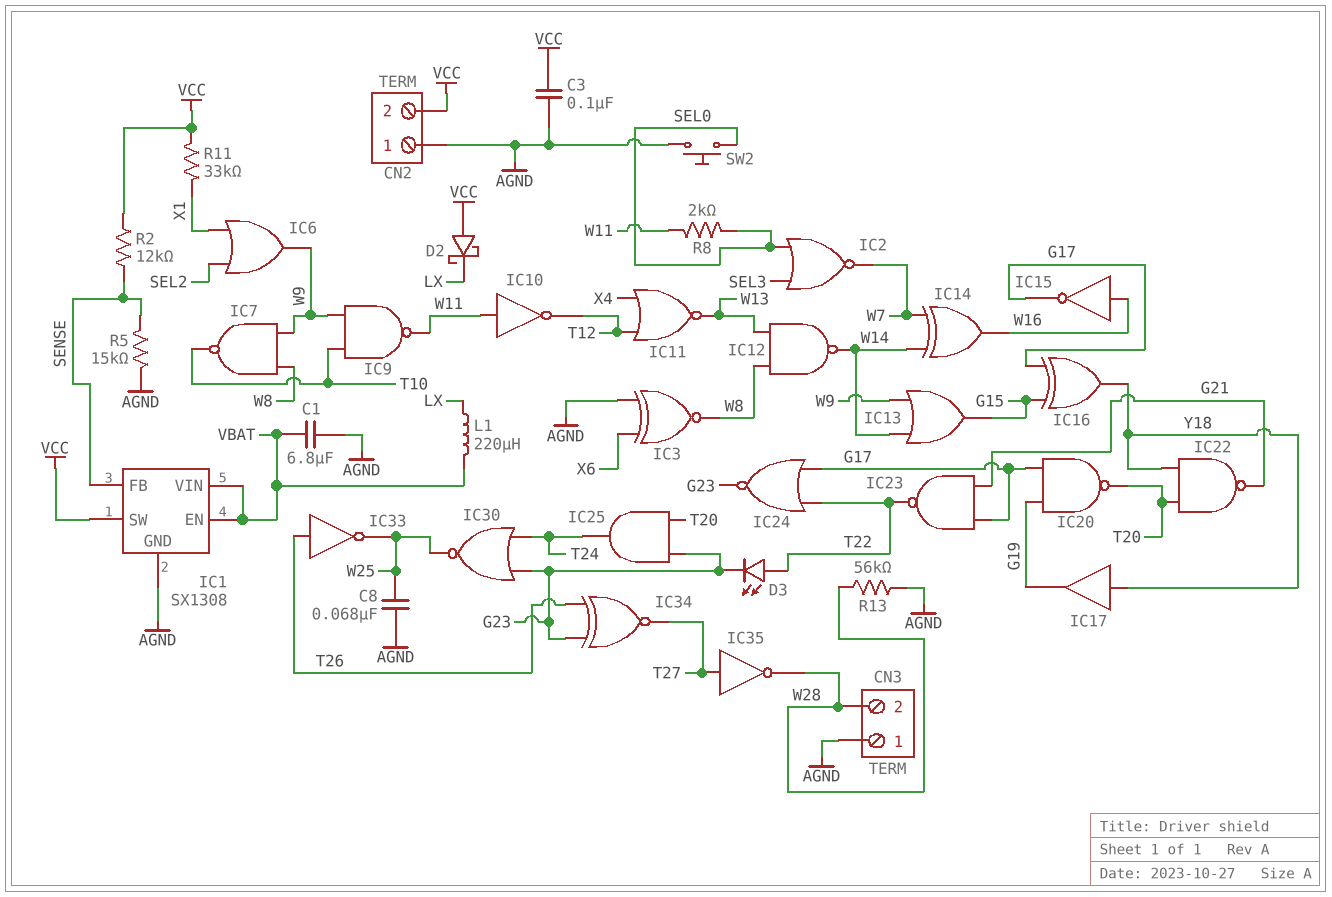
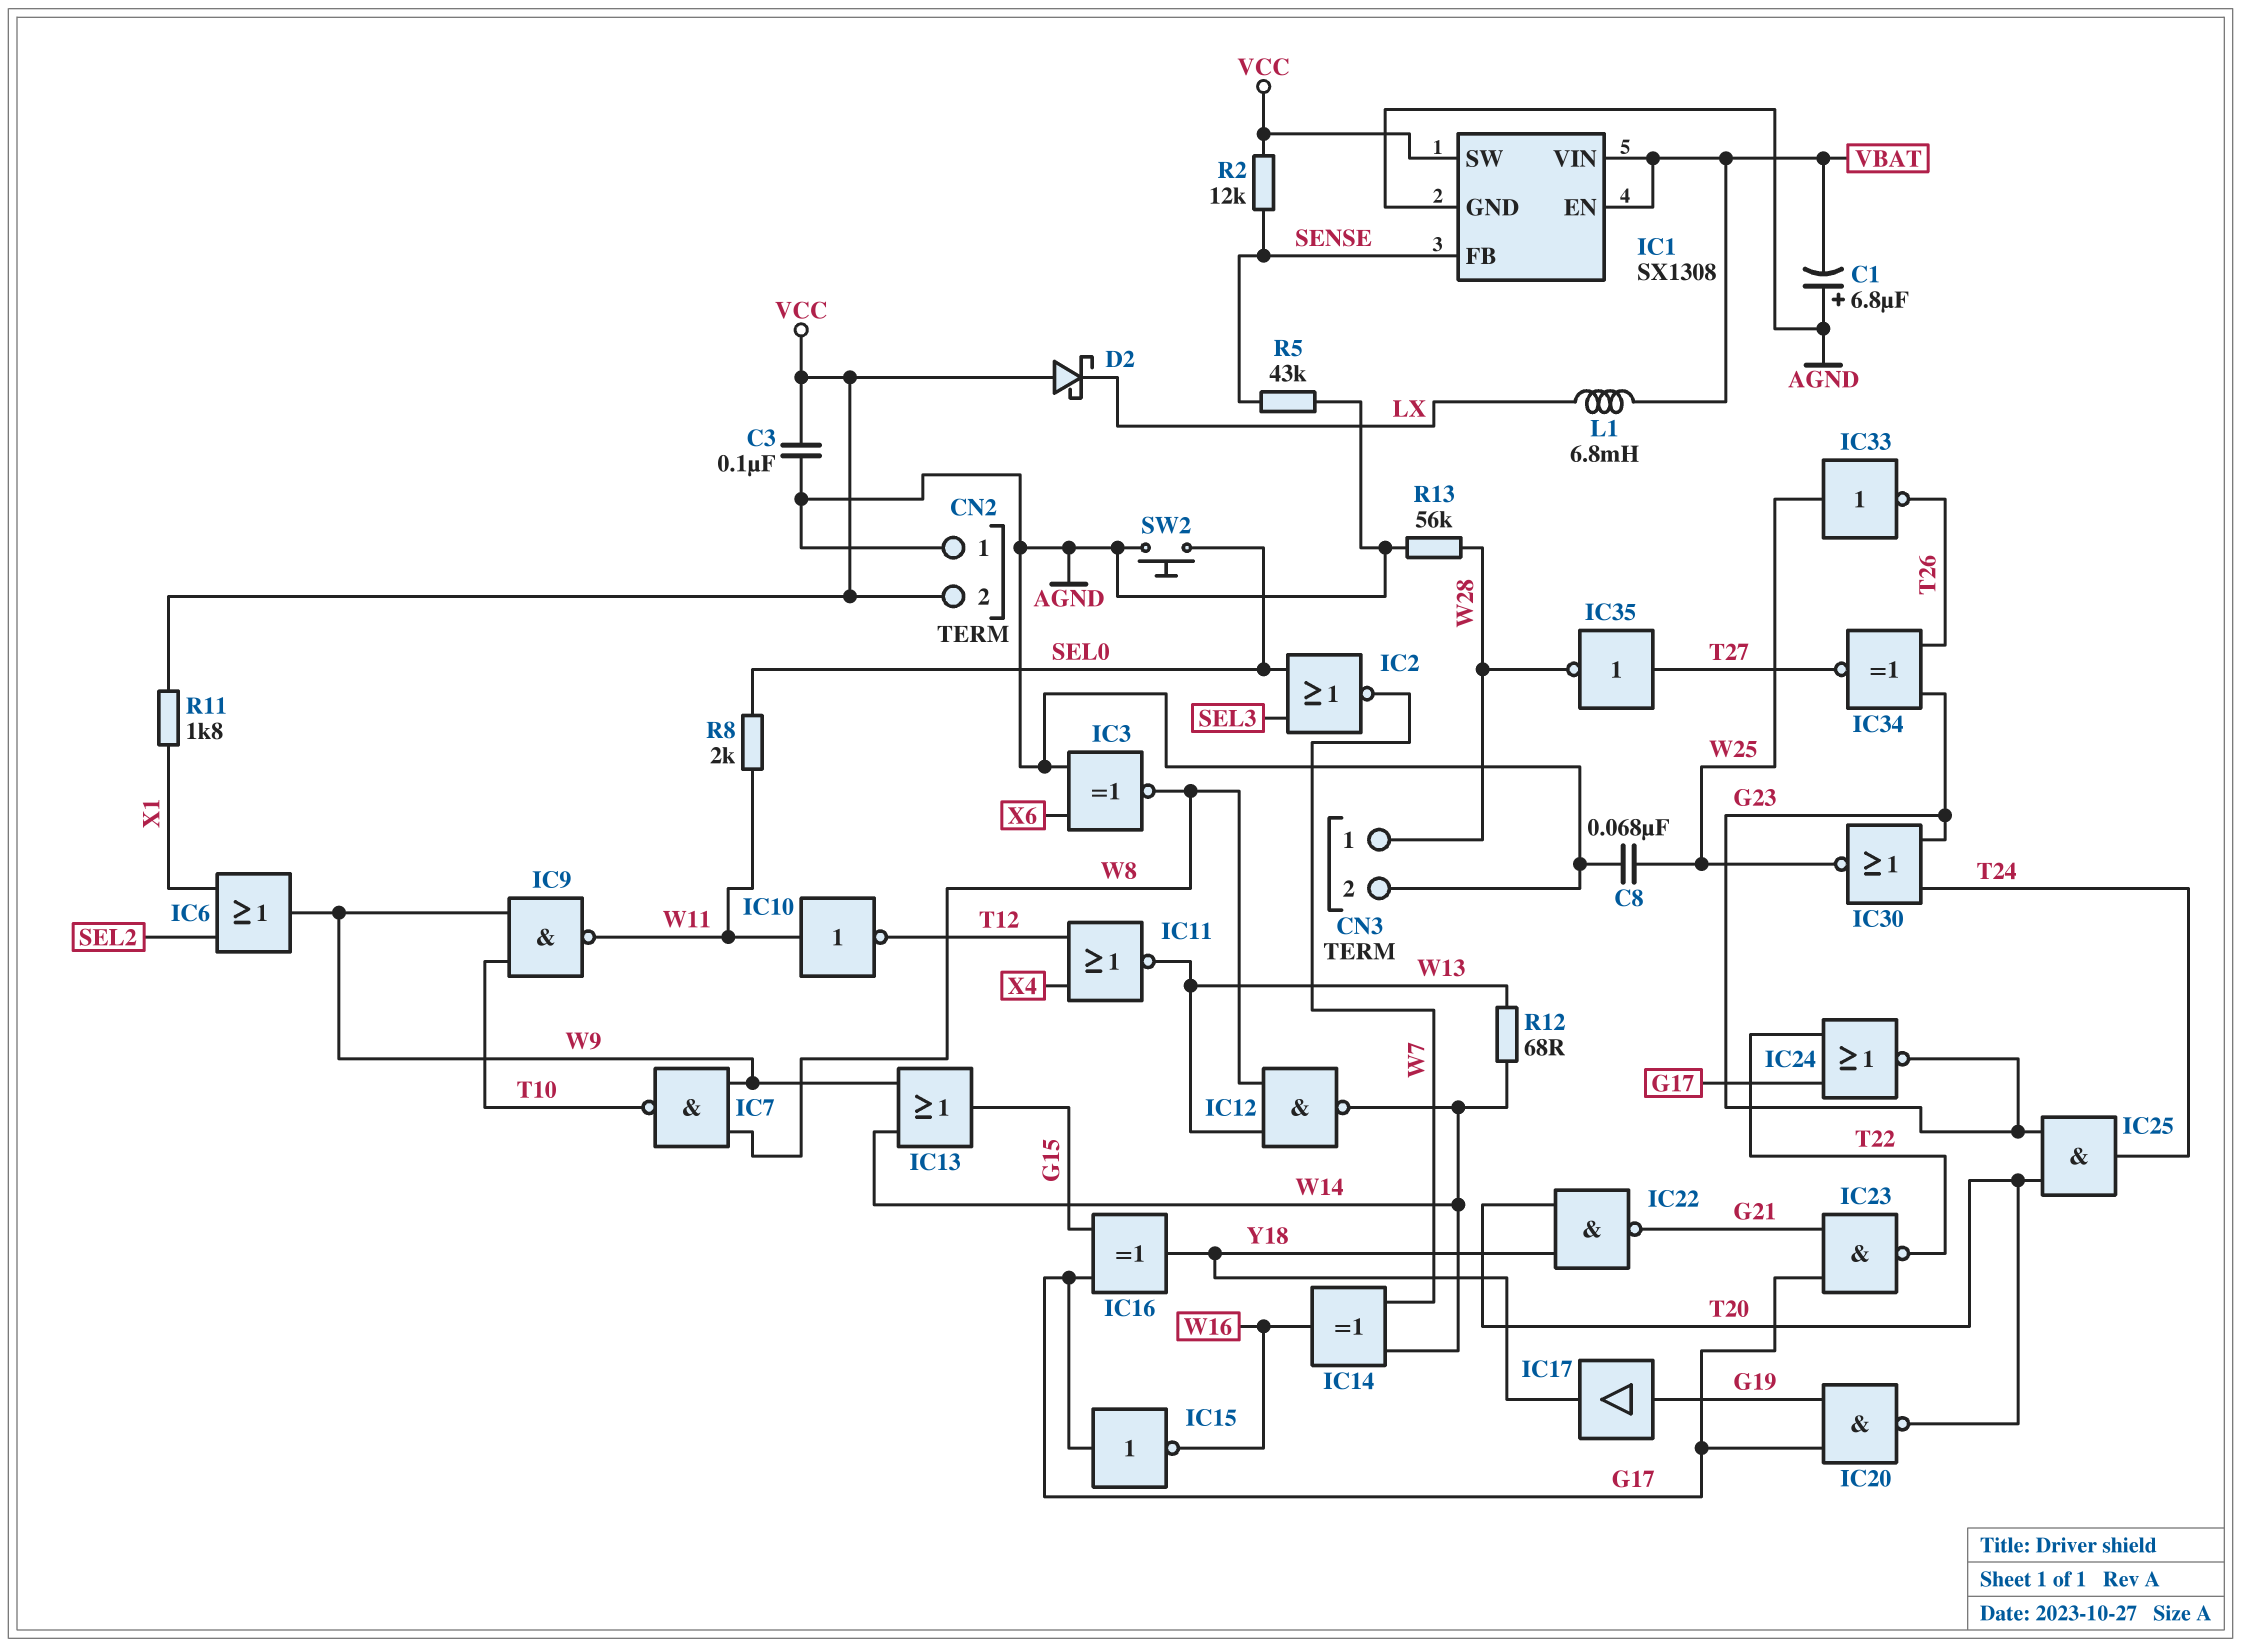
C1: 6.8uF (AGND, VBAT) -> 6.8uF (plus AGND, minus VBAT)
CN3 pin 1: AGND -> W28
CN3 pin 2: W28 -> AGND
D3: LED (A T22, K G23) -> none
IC15: NOT (in W16, out G17) -> NOT (in G17, out W16)
IC17: buffer (in Y18, out G19) -> buffer (in G19, out Y18)
IC33: NOT (in T26, out W25) -> NOT (in W25, out T26)
L1: 220uH (LX, VBAT) -> 6.8mH (LX, VBAT)
R5: 15k (AGND, SENSE) -> 43k (AGND, SENSE)
R11: 33k (VCC, X1) -> 1.8k (VCC, X1)
R12: none -> 68 (W13, W14)

